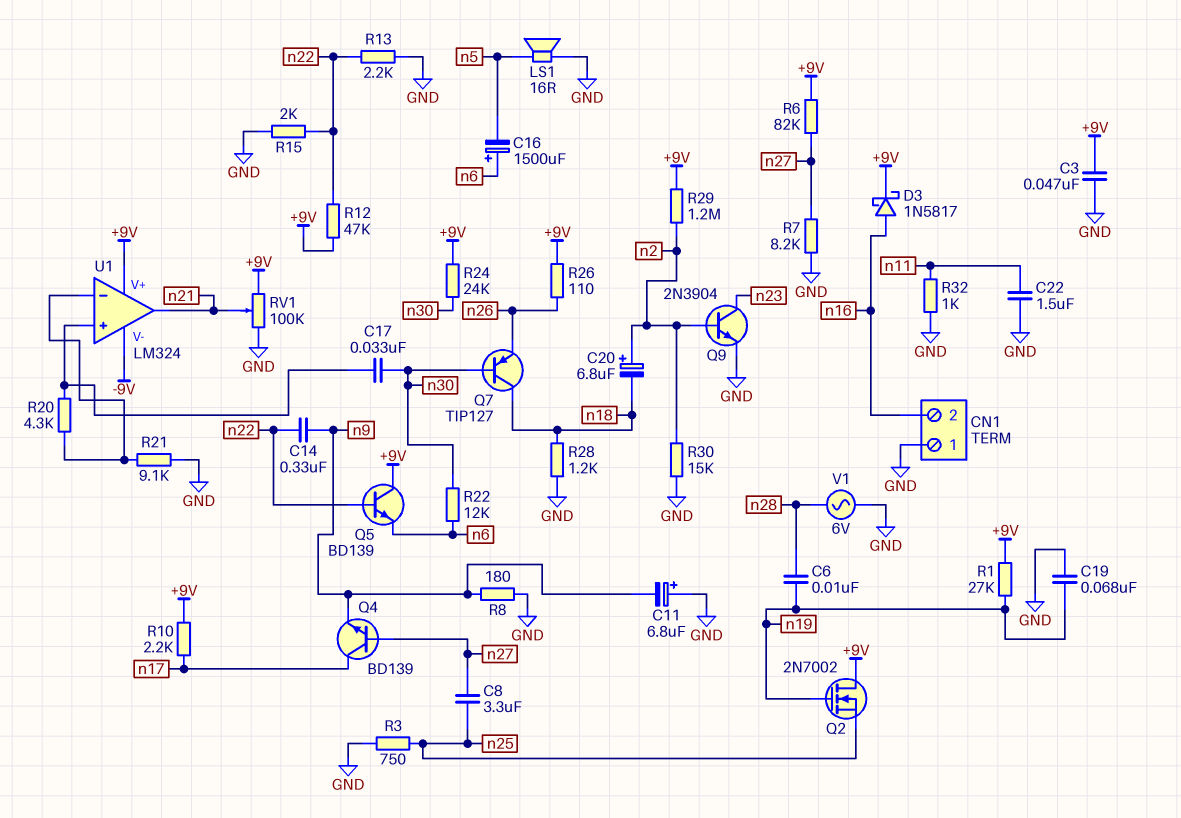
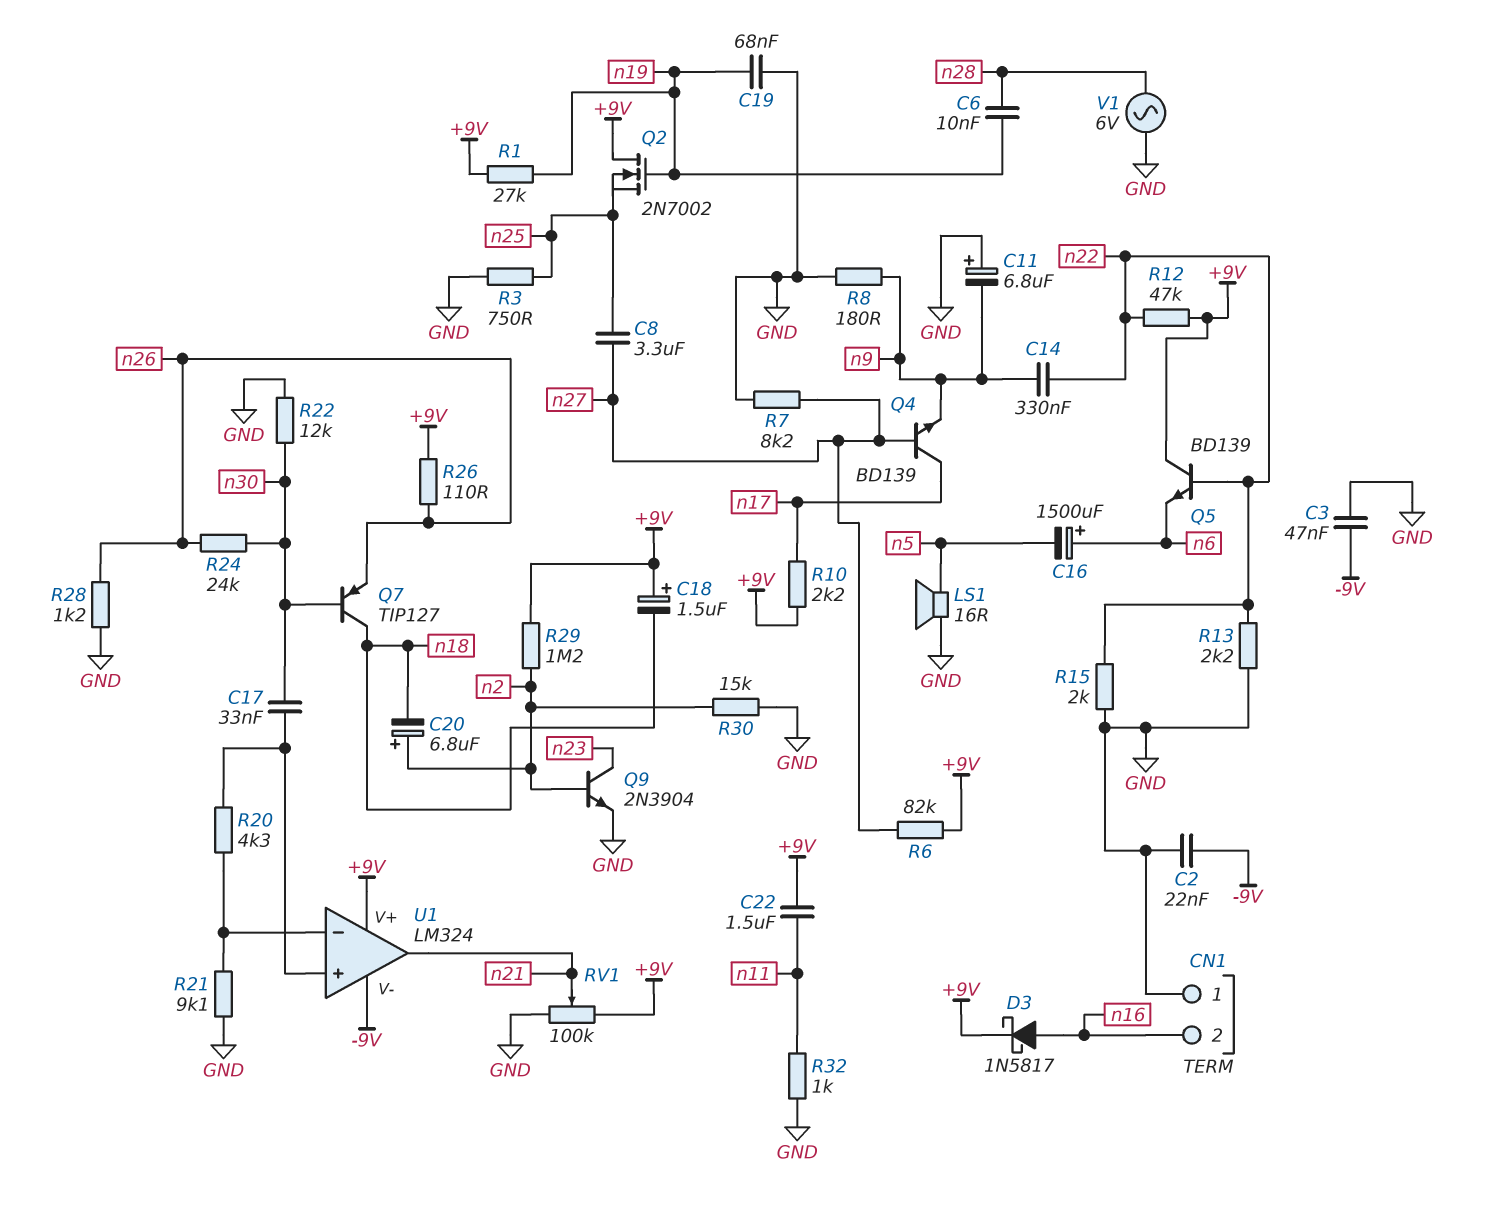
C2: none -> 22nF (-9V, GND)
C3: 47nF (+9V, GND) -> 47nF (-9V, GND)
C18: none -> 1.5uF (plus +9V, minus n18)
C22: 1.5uF (GND, n11) -> 1.5uF (+9V, n11)
R22: 12k (n6, n30) -> 12k (GND, n30)
R24: 24k (+9V, n30) -> 24k (n26, n30)
R28: 1.2k (GND, n18) -> 1.2k (GND, n26)

